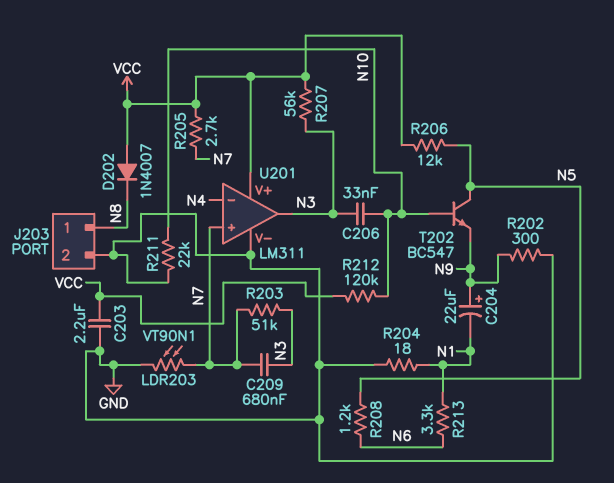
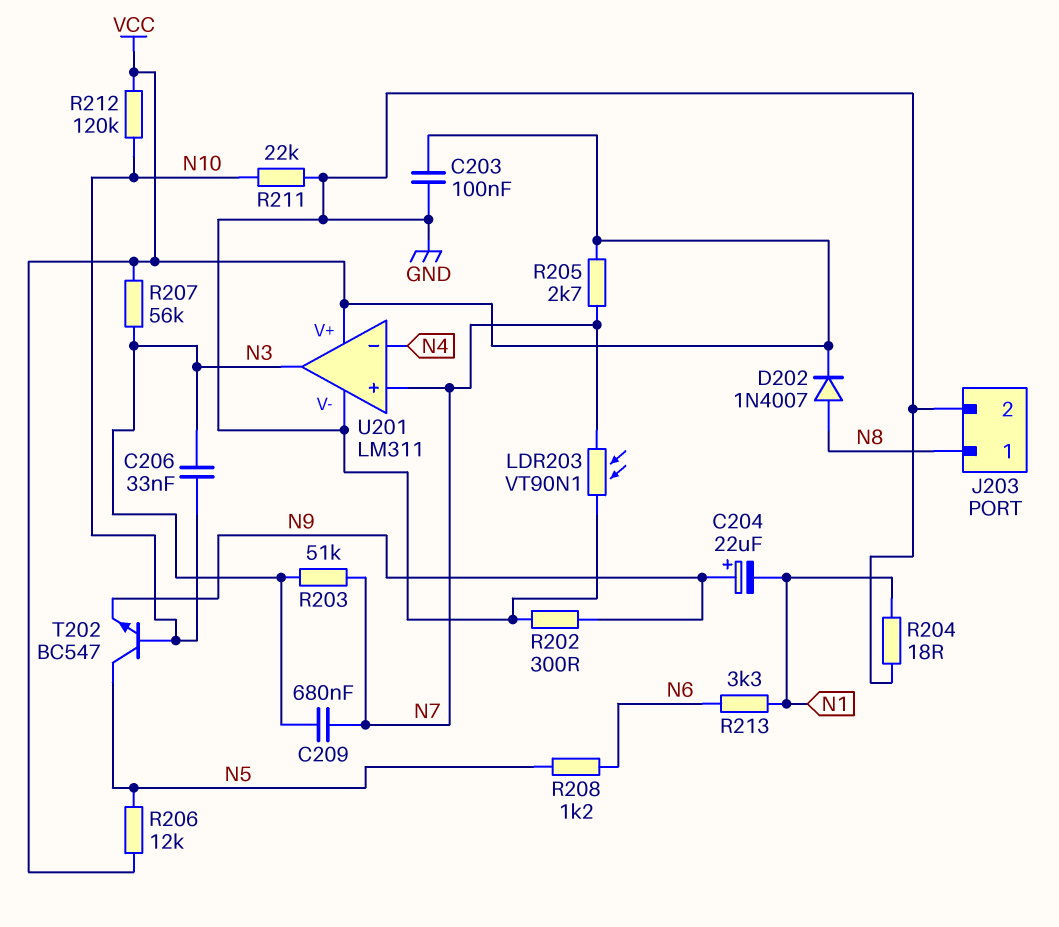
C203: 2.2uF (GND, VCC) -> 100nF (GND, VCC)
D202: diode 1N4007 (A VCC, K N8) -> diode 1N4007 (A N8, K VCC)

